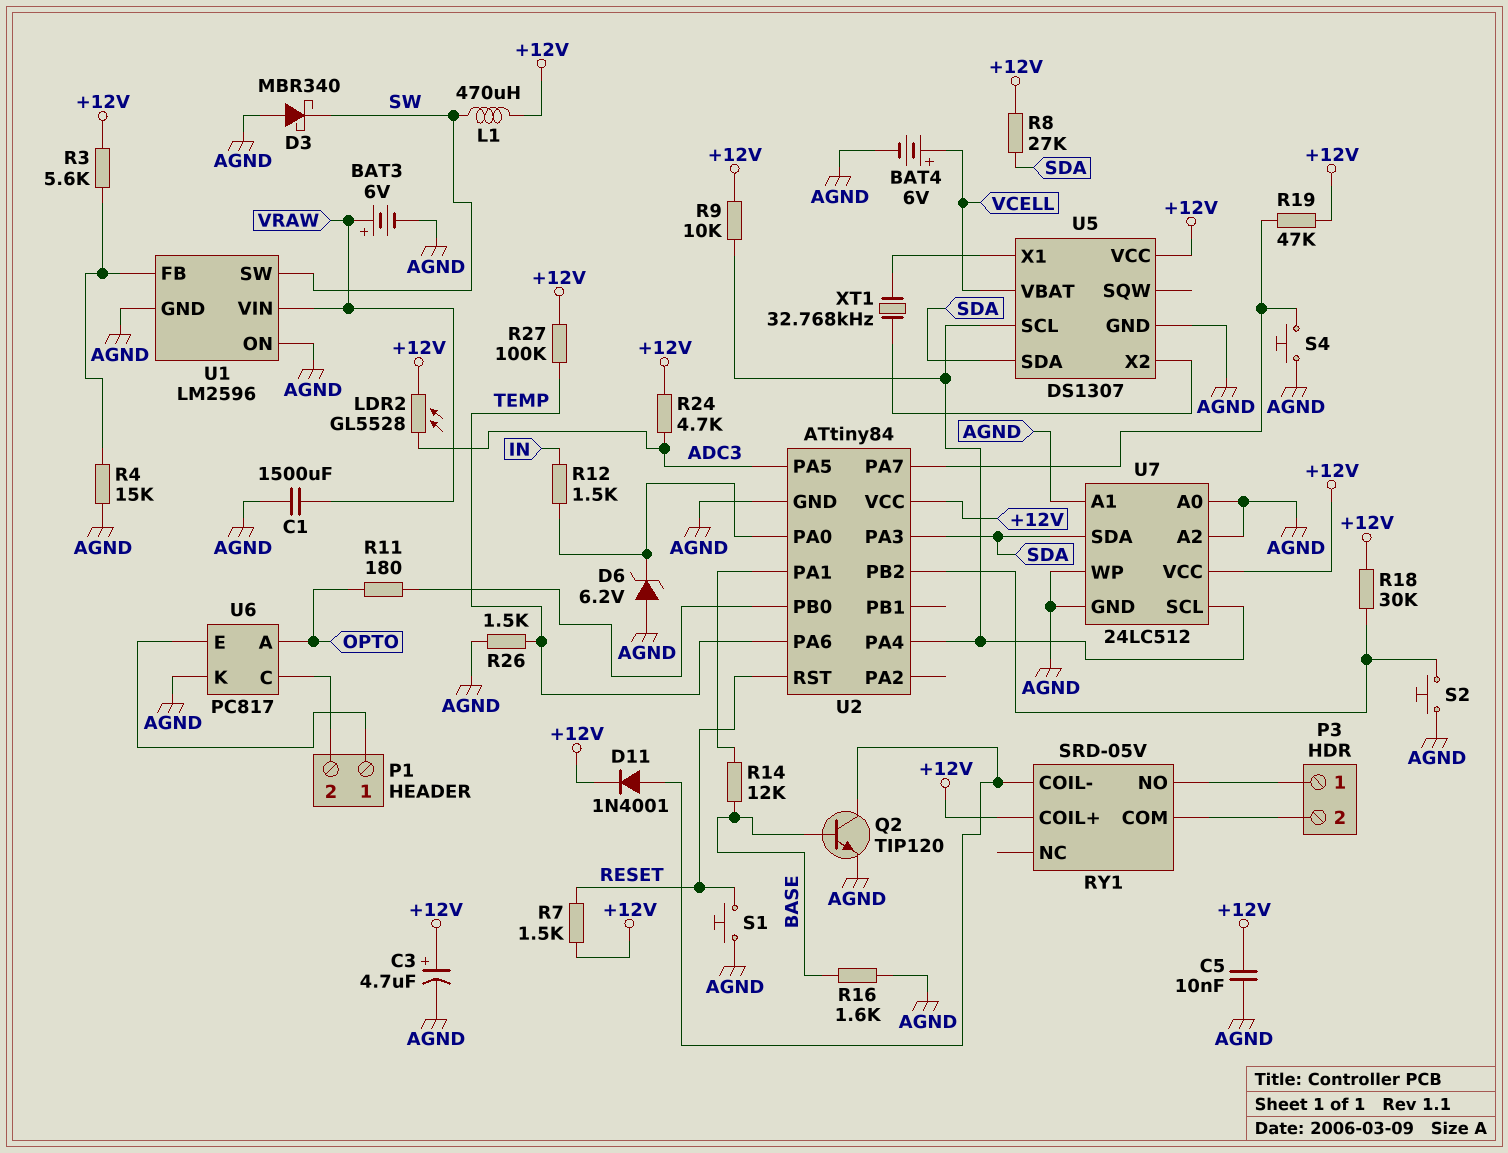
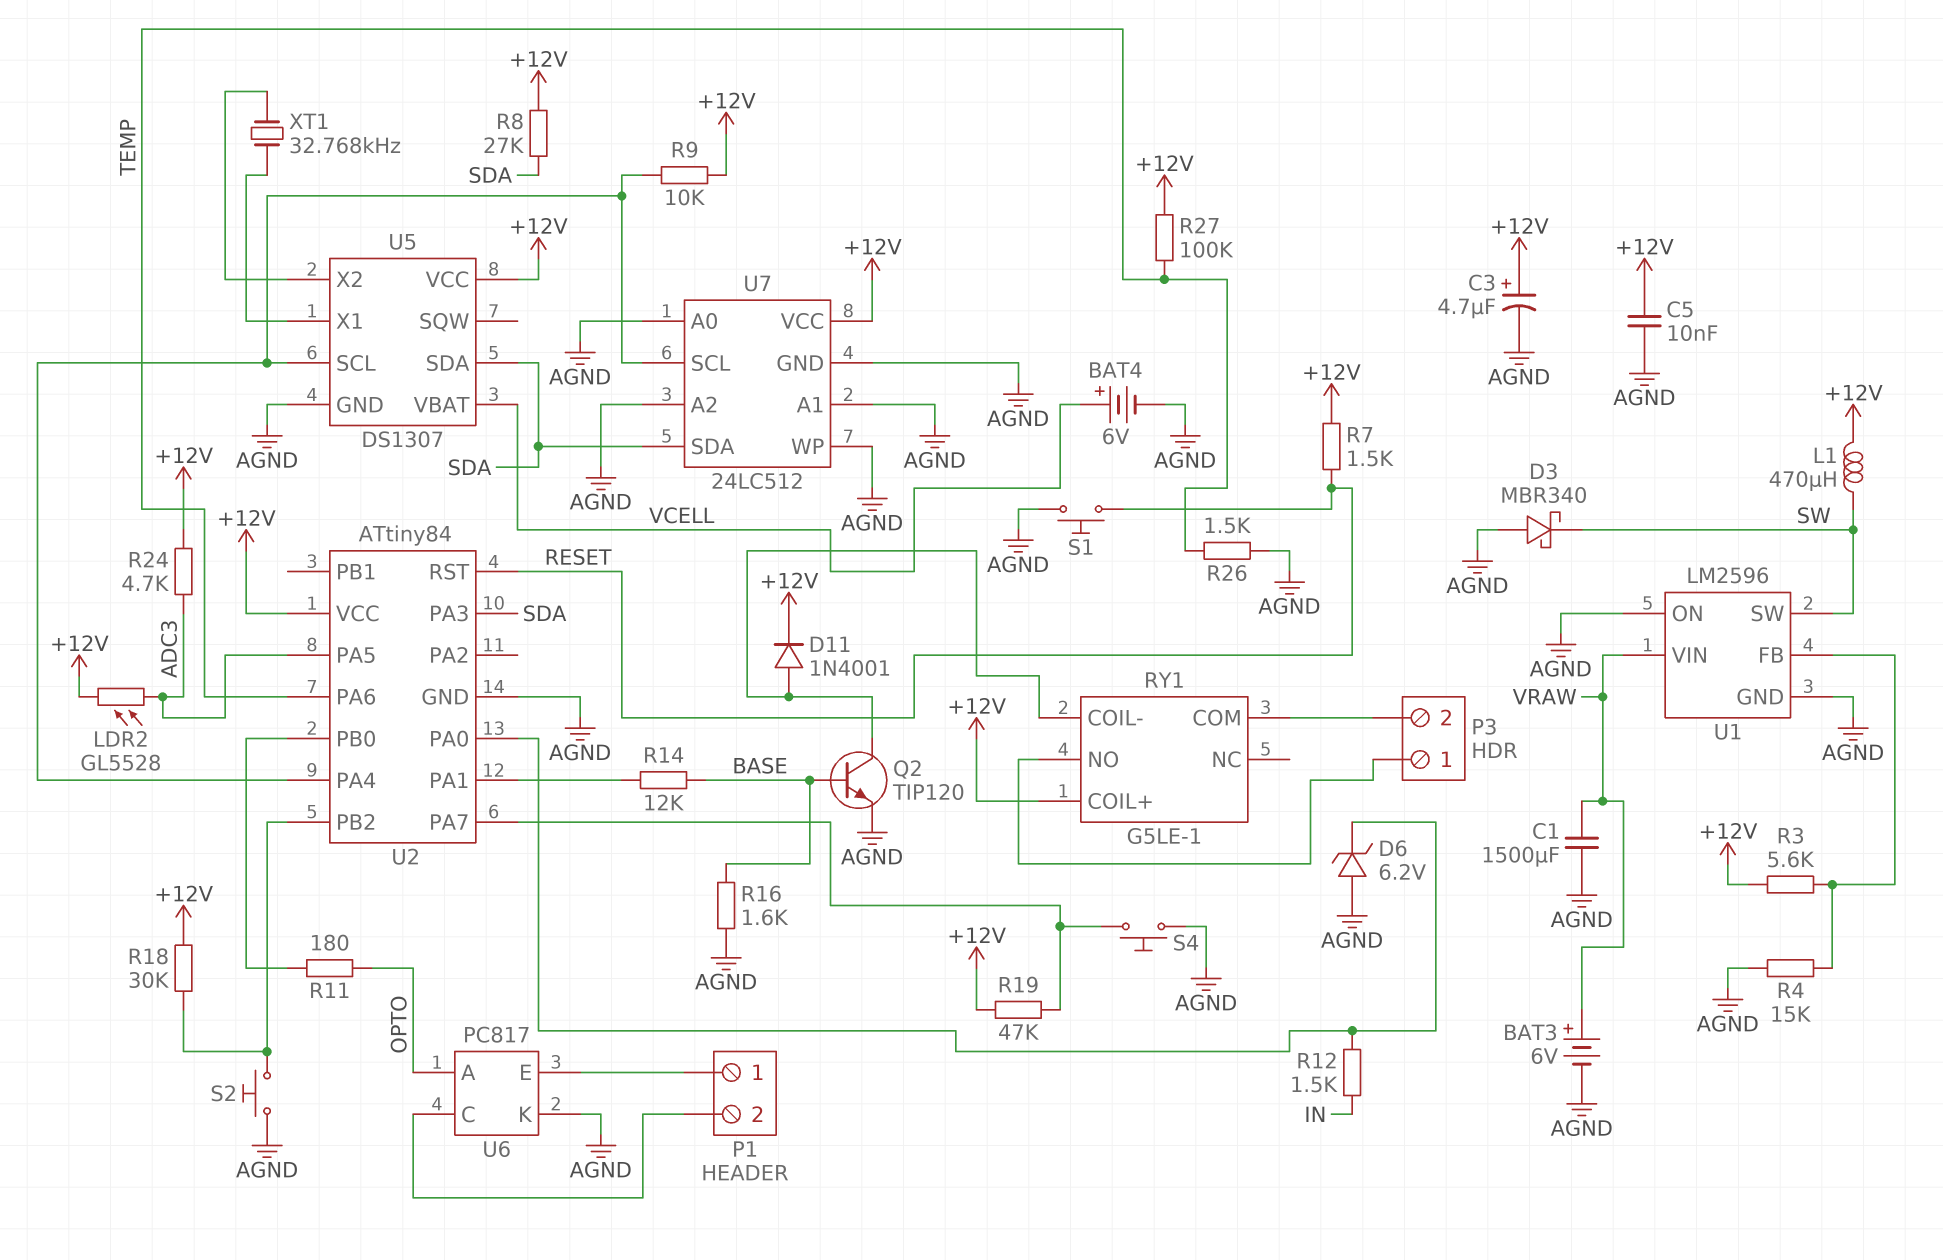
RY1: SRD-05V -> G5LE-1

